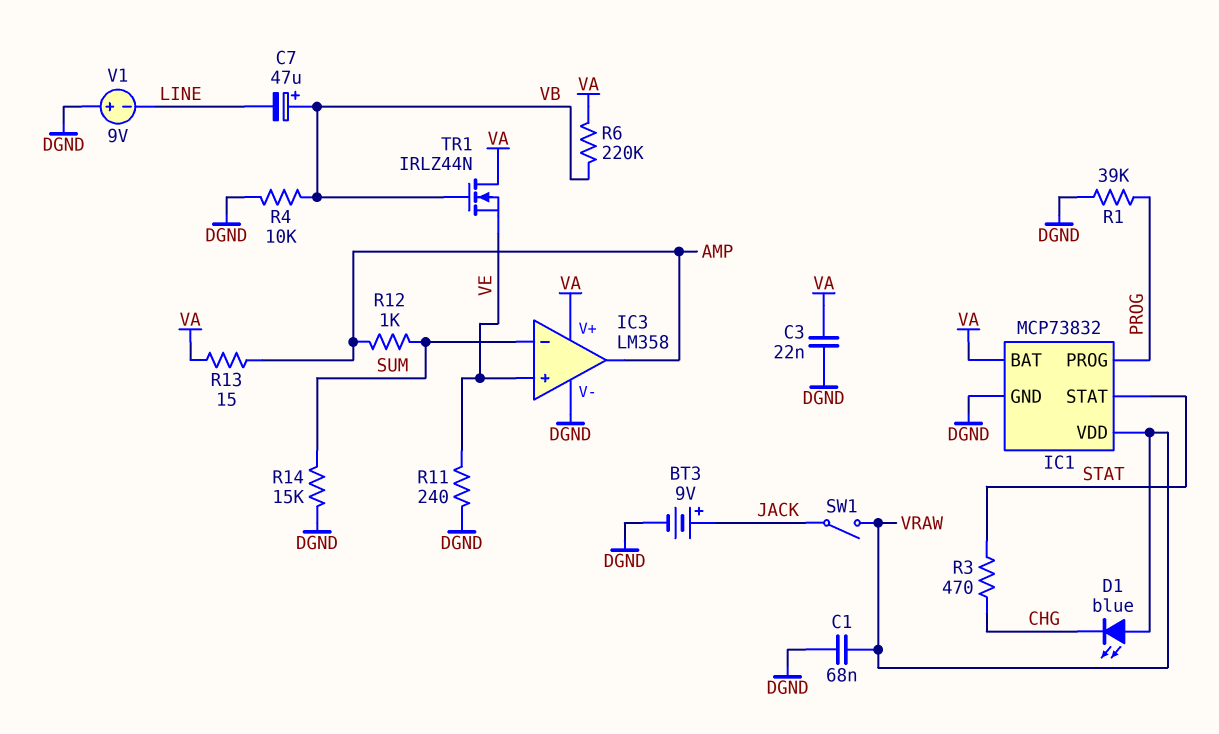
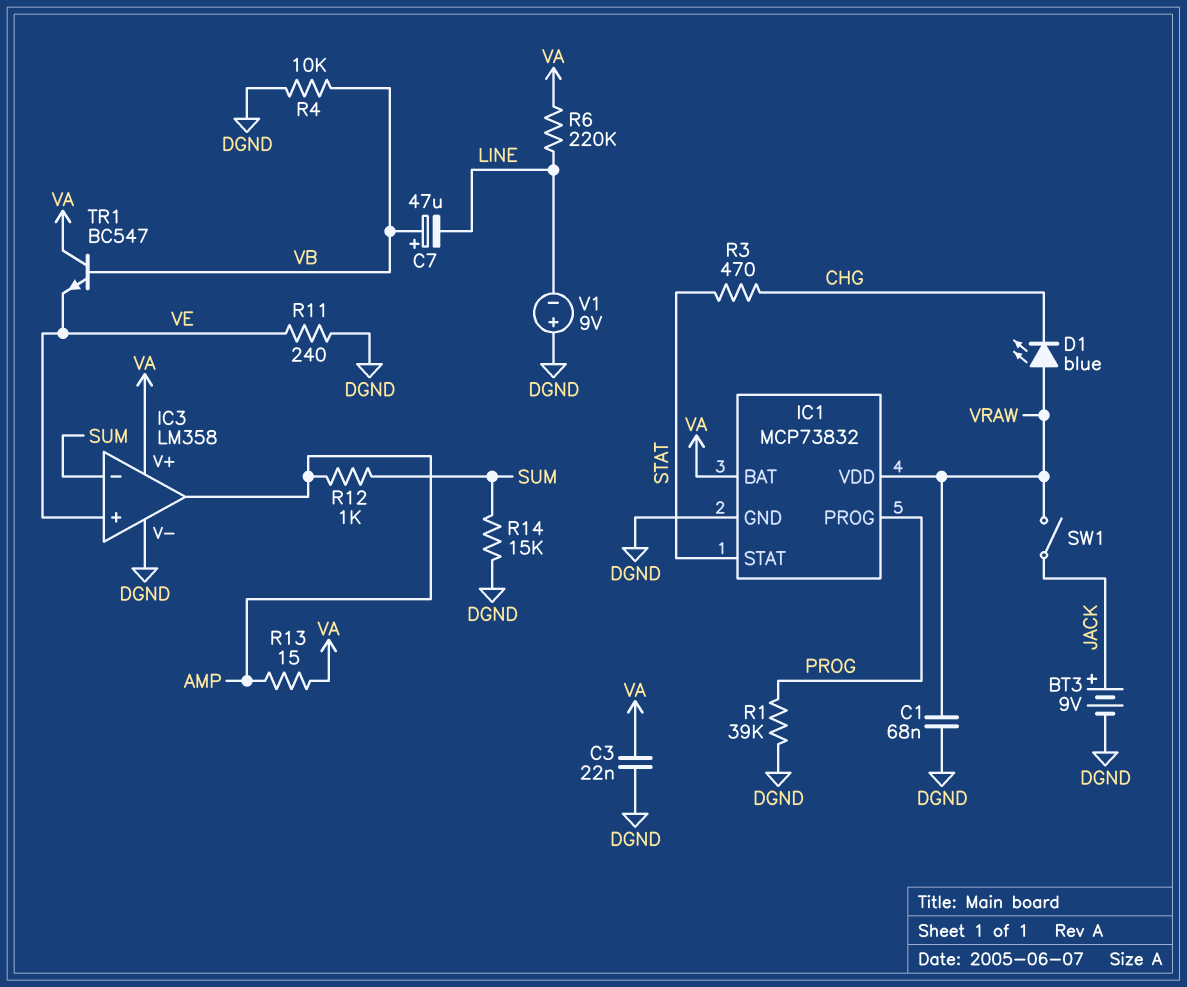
R6: 220k (VA, VB) -> 220k (LINE, VA)
TR1: NMOS IRLZ44N (G VB, D VA, S VE) -> NPN BC547 (B VB, C VA, E VE)

